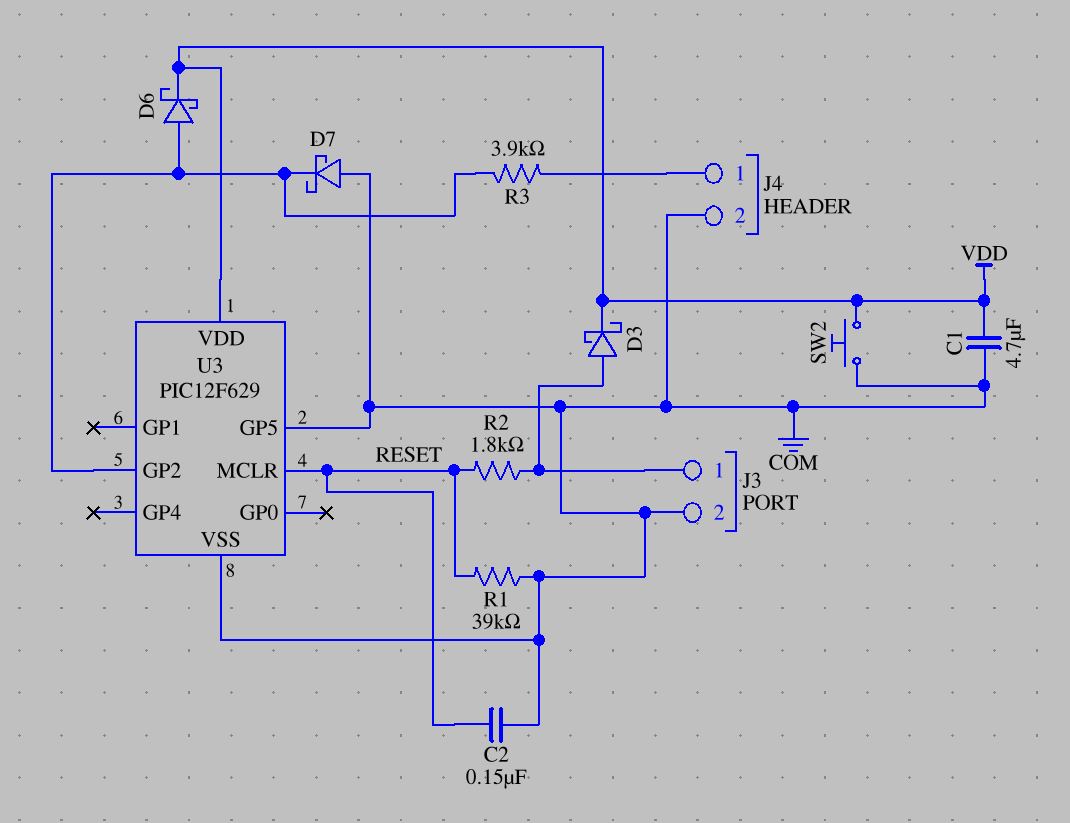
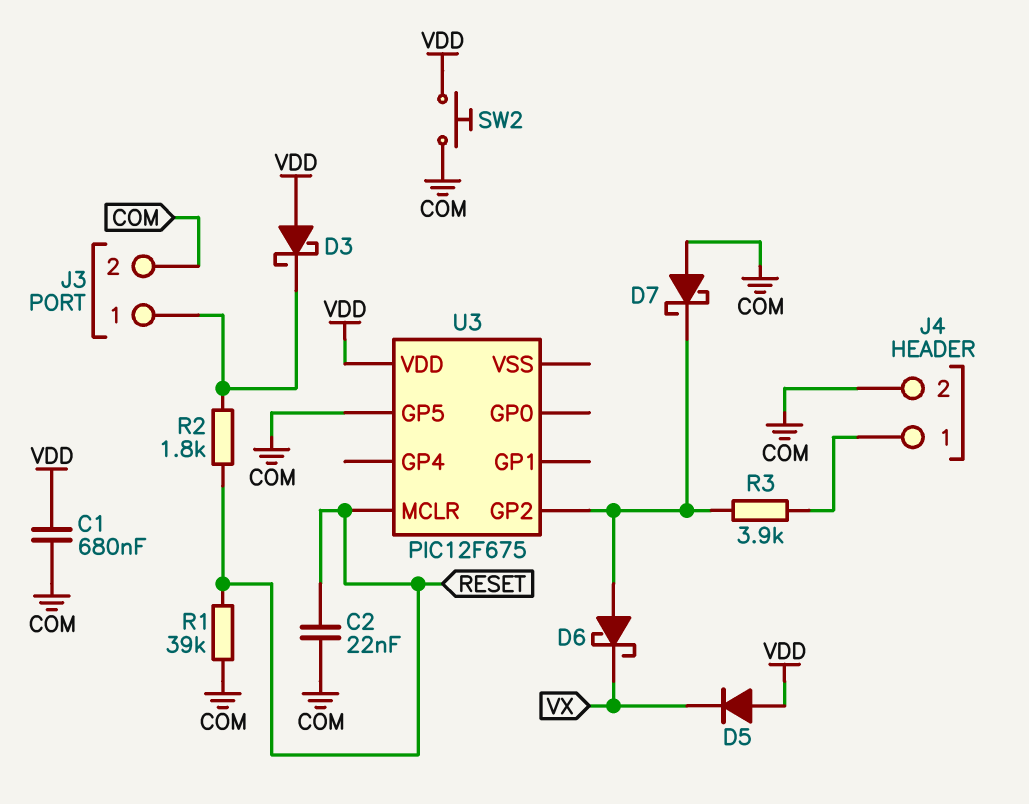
C1: 4.7uF (COM, VDD) -> 680nF (COM, VDD)
C2: 150nF (COM, RESET) -> 22nF (COM, RESET)
D3: schottky (A J3/1, K VDD) -> schottky (A VDD, K J3/1)
D5: none -> diode (A VDD, K VX)
D6: schottky (A U3/GP2, K VDD) -> schottky (A U3/GP2, K VX)
U3: PIC12F629 -> PIC12F675
U3 pin VSS: COM -> none

